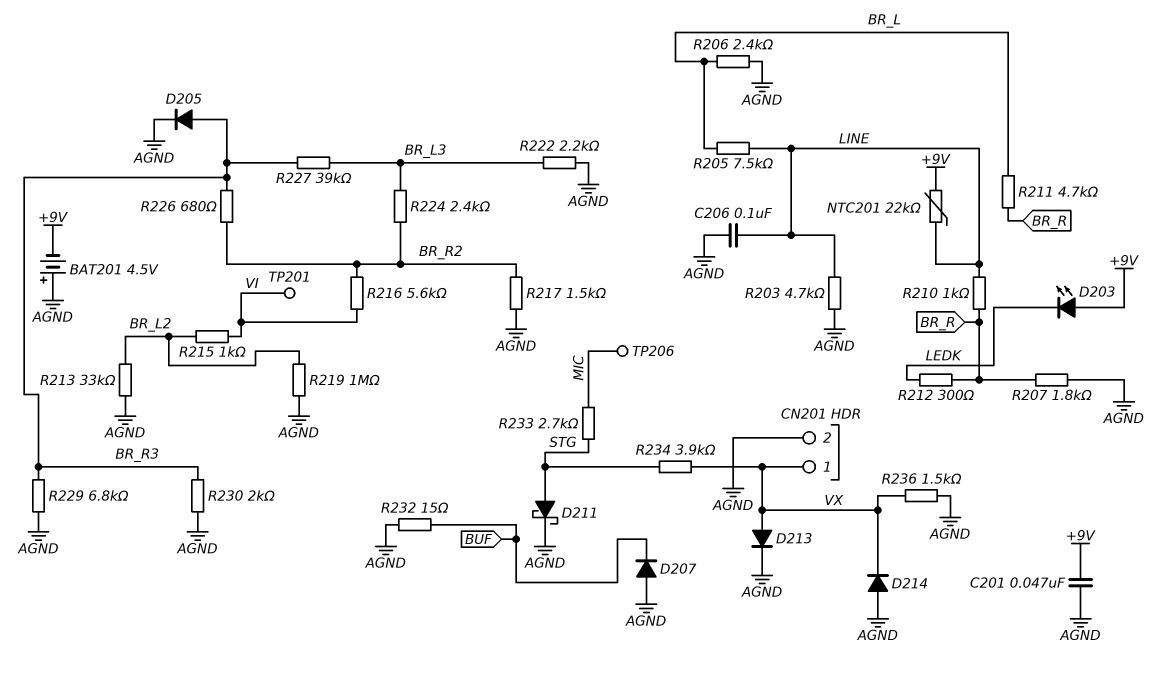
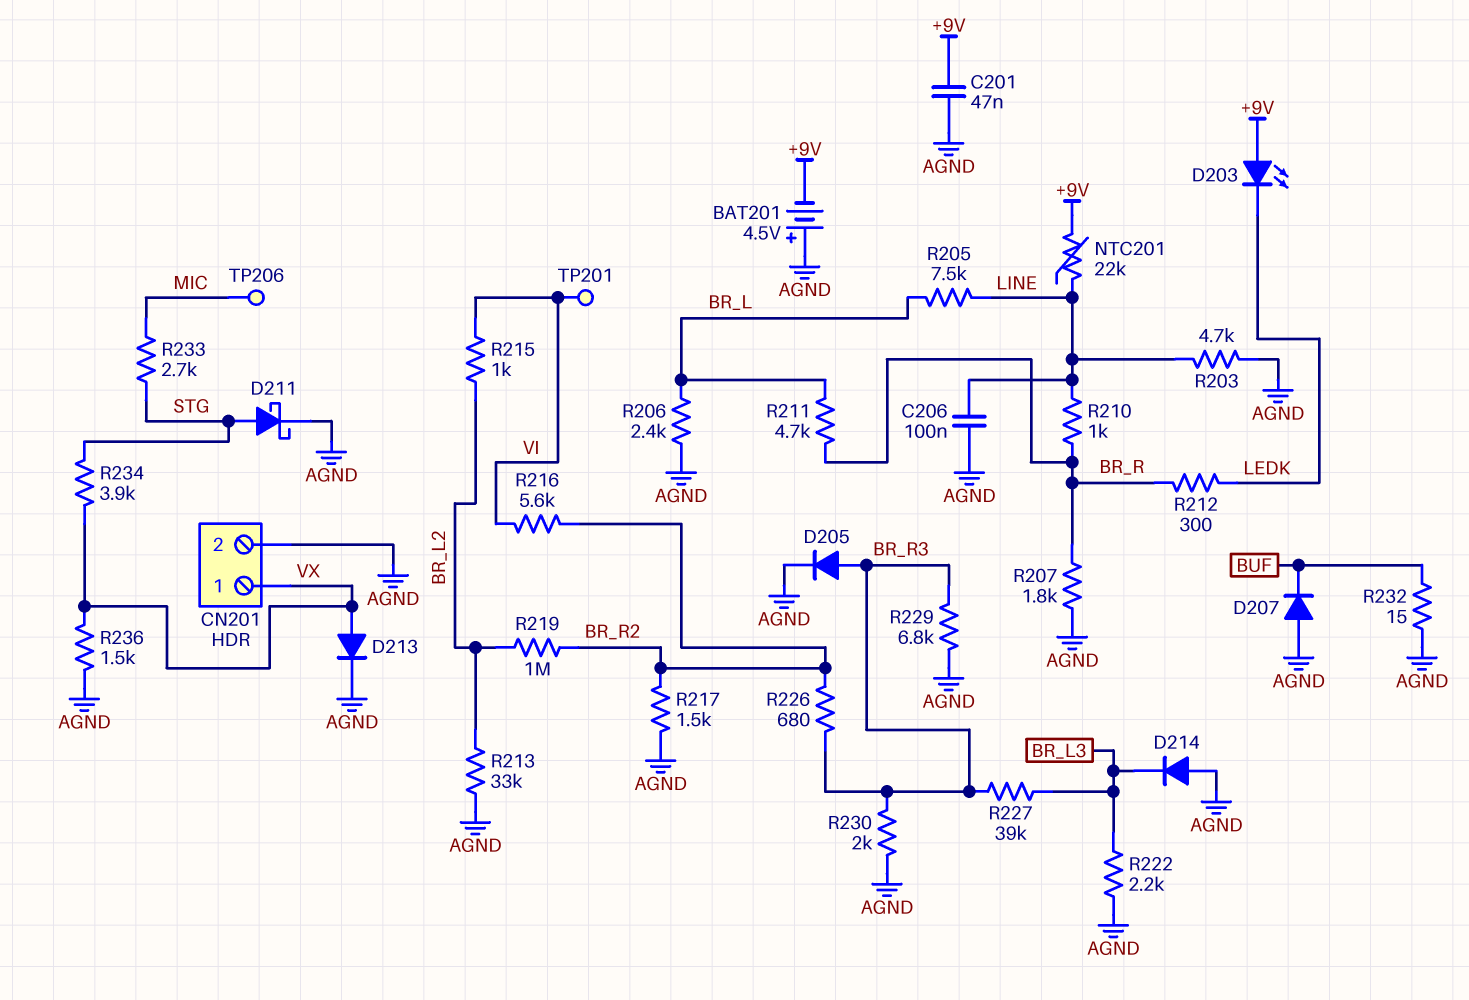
D214: diode (A AGND, K VX) -> diode (A AGND, K BR_L3)
R219: 1M (AGND, BR_L2) -> 1M (BR_L2, BR_R2)
R224: 2.4k (BR_L3, BR_R2) -> none

